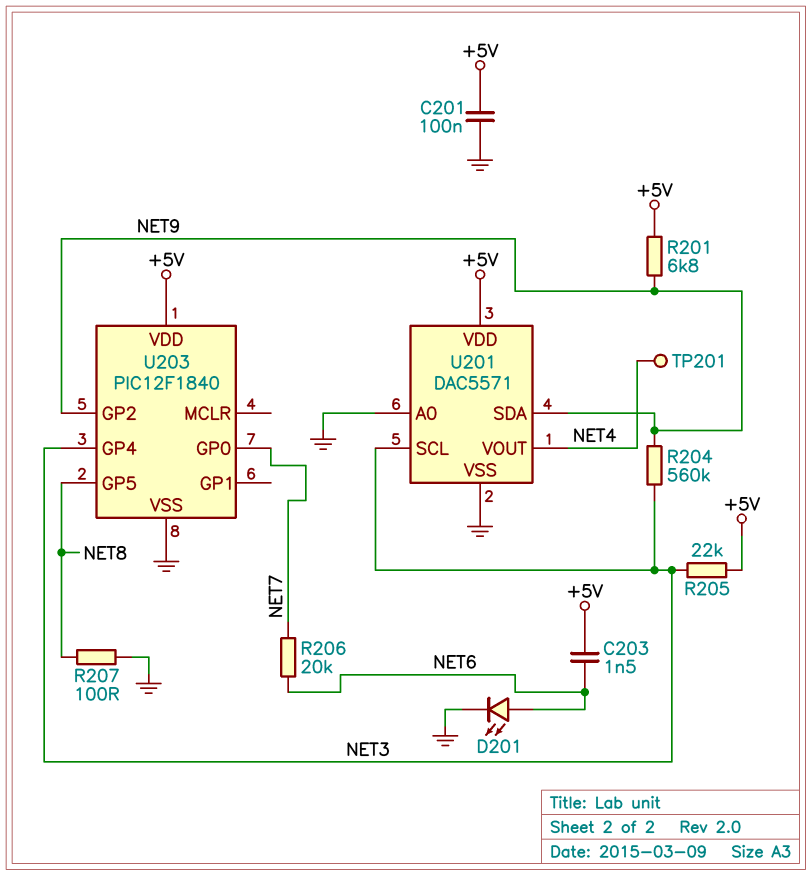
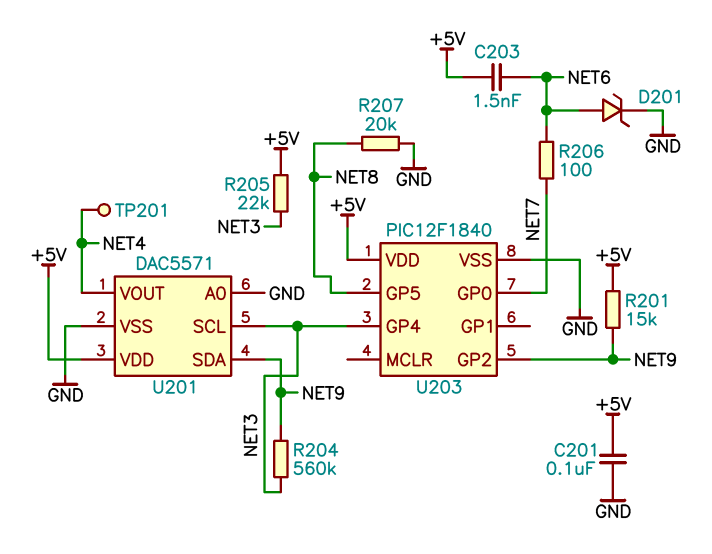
D201: LED (A NET6, K GND) -> zener (A NET6, K GND)
R201: 6.8k (+5V, NET9) -> 15k (+5V, NET9)
R206: 20k (NET6, NET7) -> 100 (NET6, NET7)
R207: 100 (GND, NET8) -> 20k (GND, NET8)

